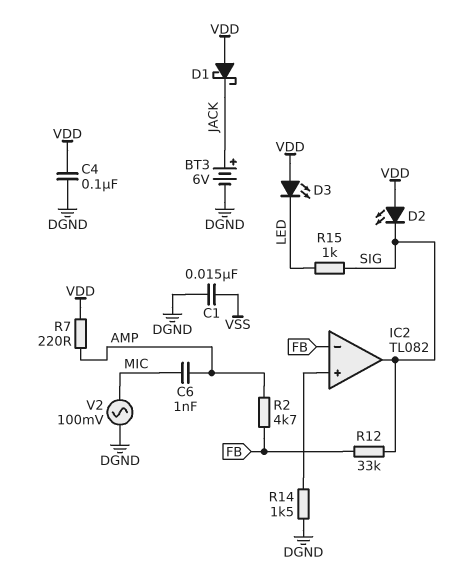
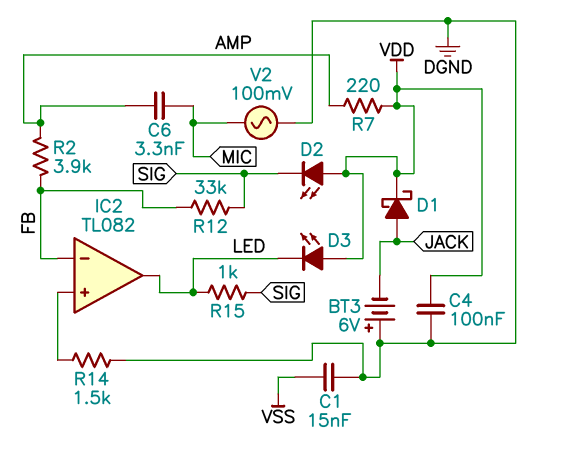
BT3: 6V (plus JACK, minus DGND) -> 6V (plus DGND, minus JACK)
C6: 1nF (AMP, MIC) -> 3.3nF (AMP, MIC)
D1: schottky (A VDD, K JACK) -> schottky (A JACK, K VDD)
IC2 pin out: SIG -> LED
R2: 4.7k (AMP, FB) -> 3.9k (AMP, FB)

